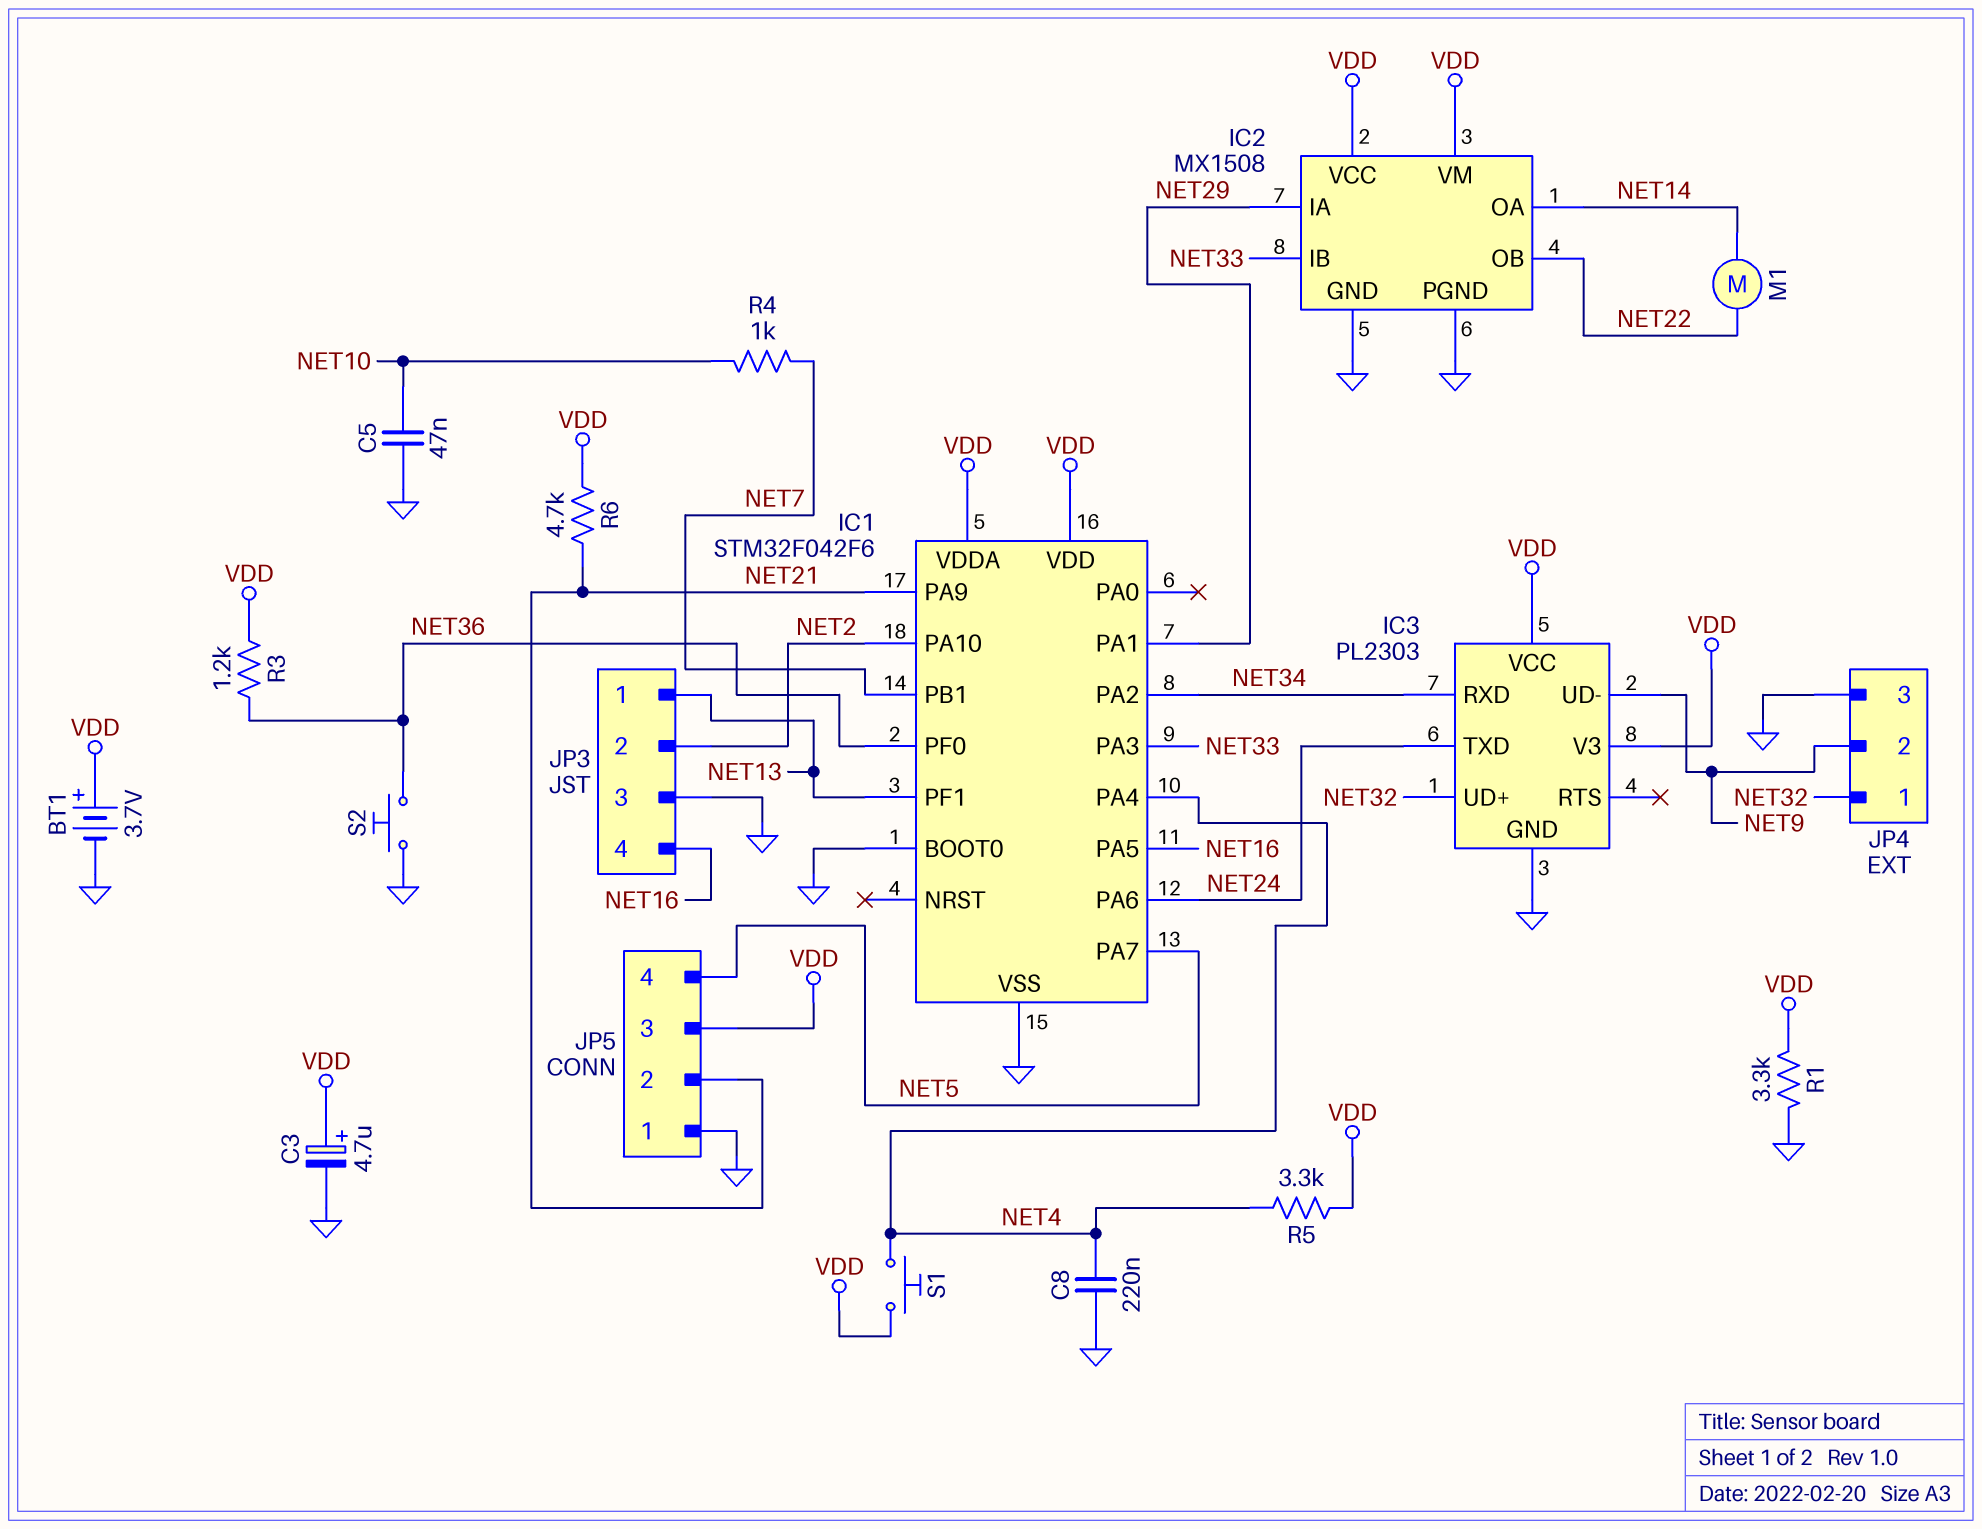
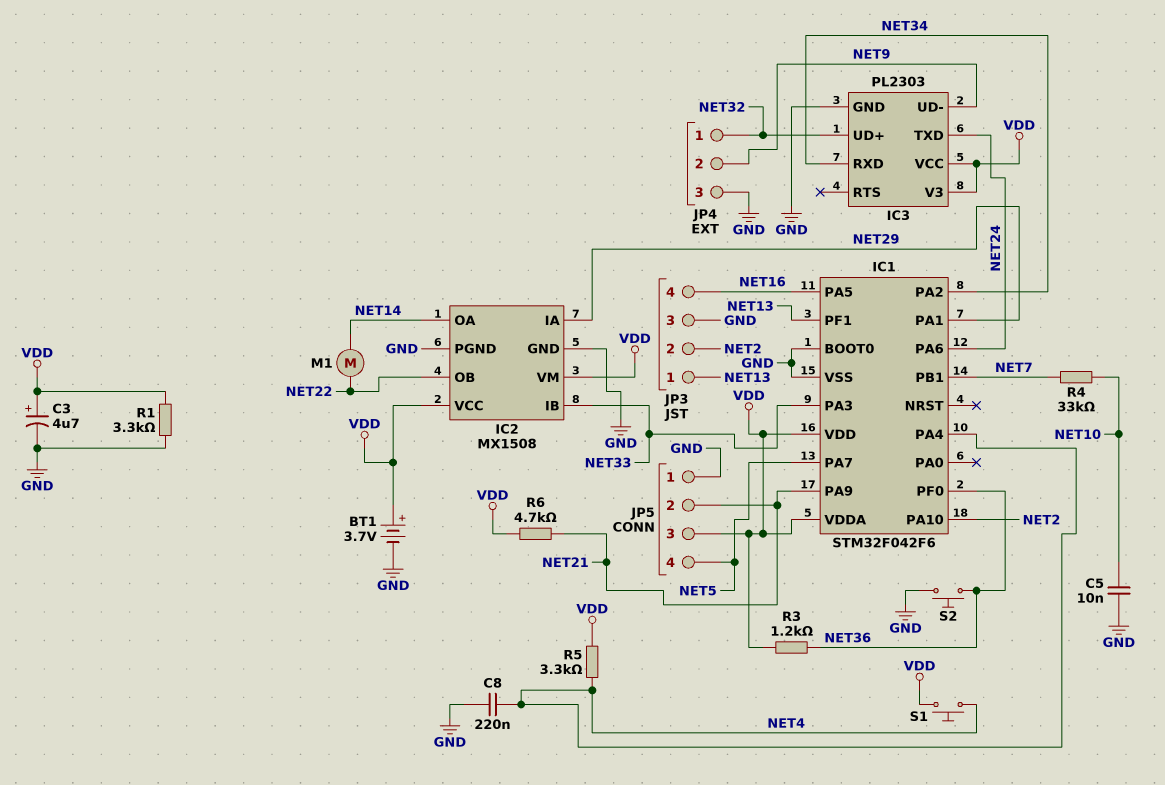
C5: 47nF (GND, NET10) -> 10nF (GND, NET10)
R4: 1k (NET7, NET10) -> 33k (NET7, NET10)

